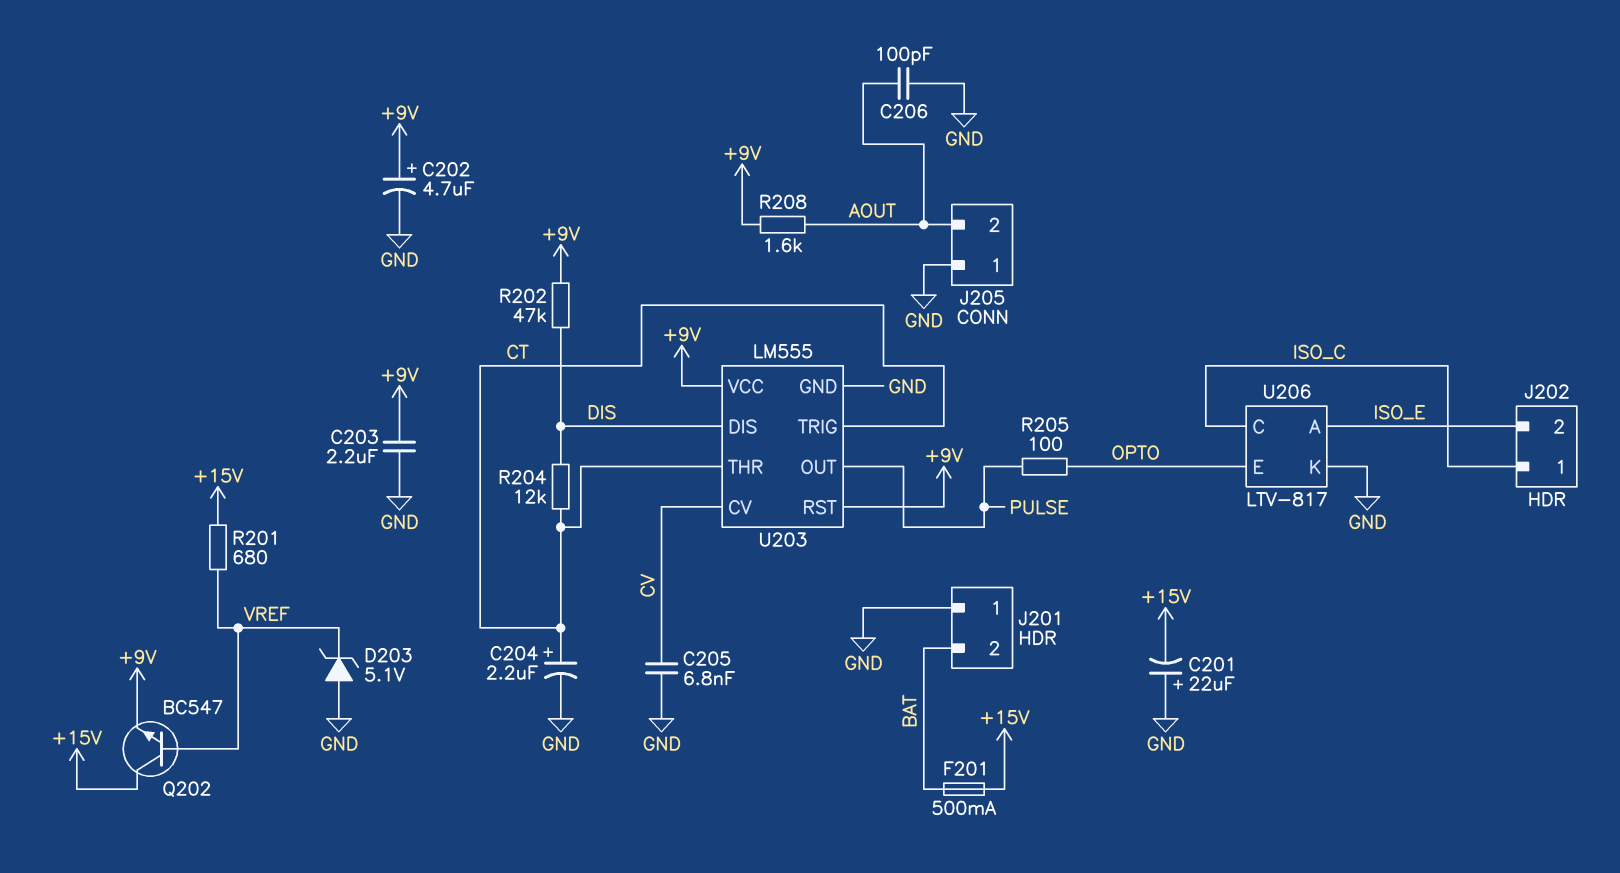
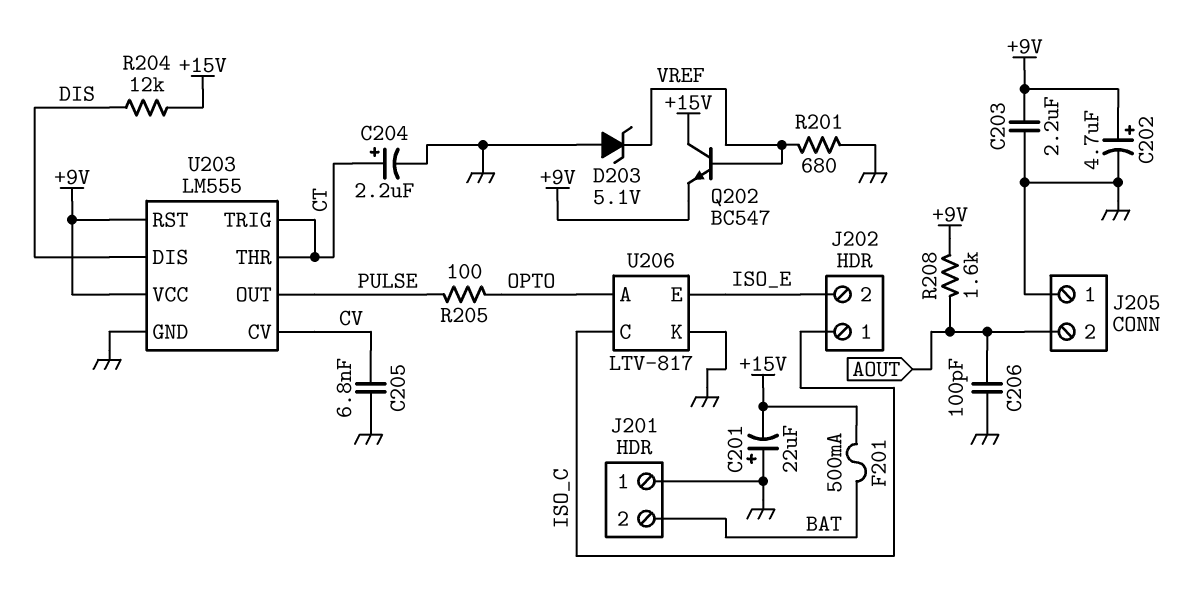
R201: 680 (+15V, VREF) -> 680 (GND, VREF)
R202: 47k (+9V, DIS) -> none
R204: 12k (CT, DIS) -> 12k (+15V, DIS)
U206 pin A: ISO_E -> OPTO
U206 pin E: OPTO -> ISO_E

